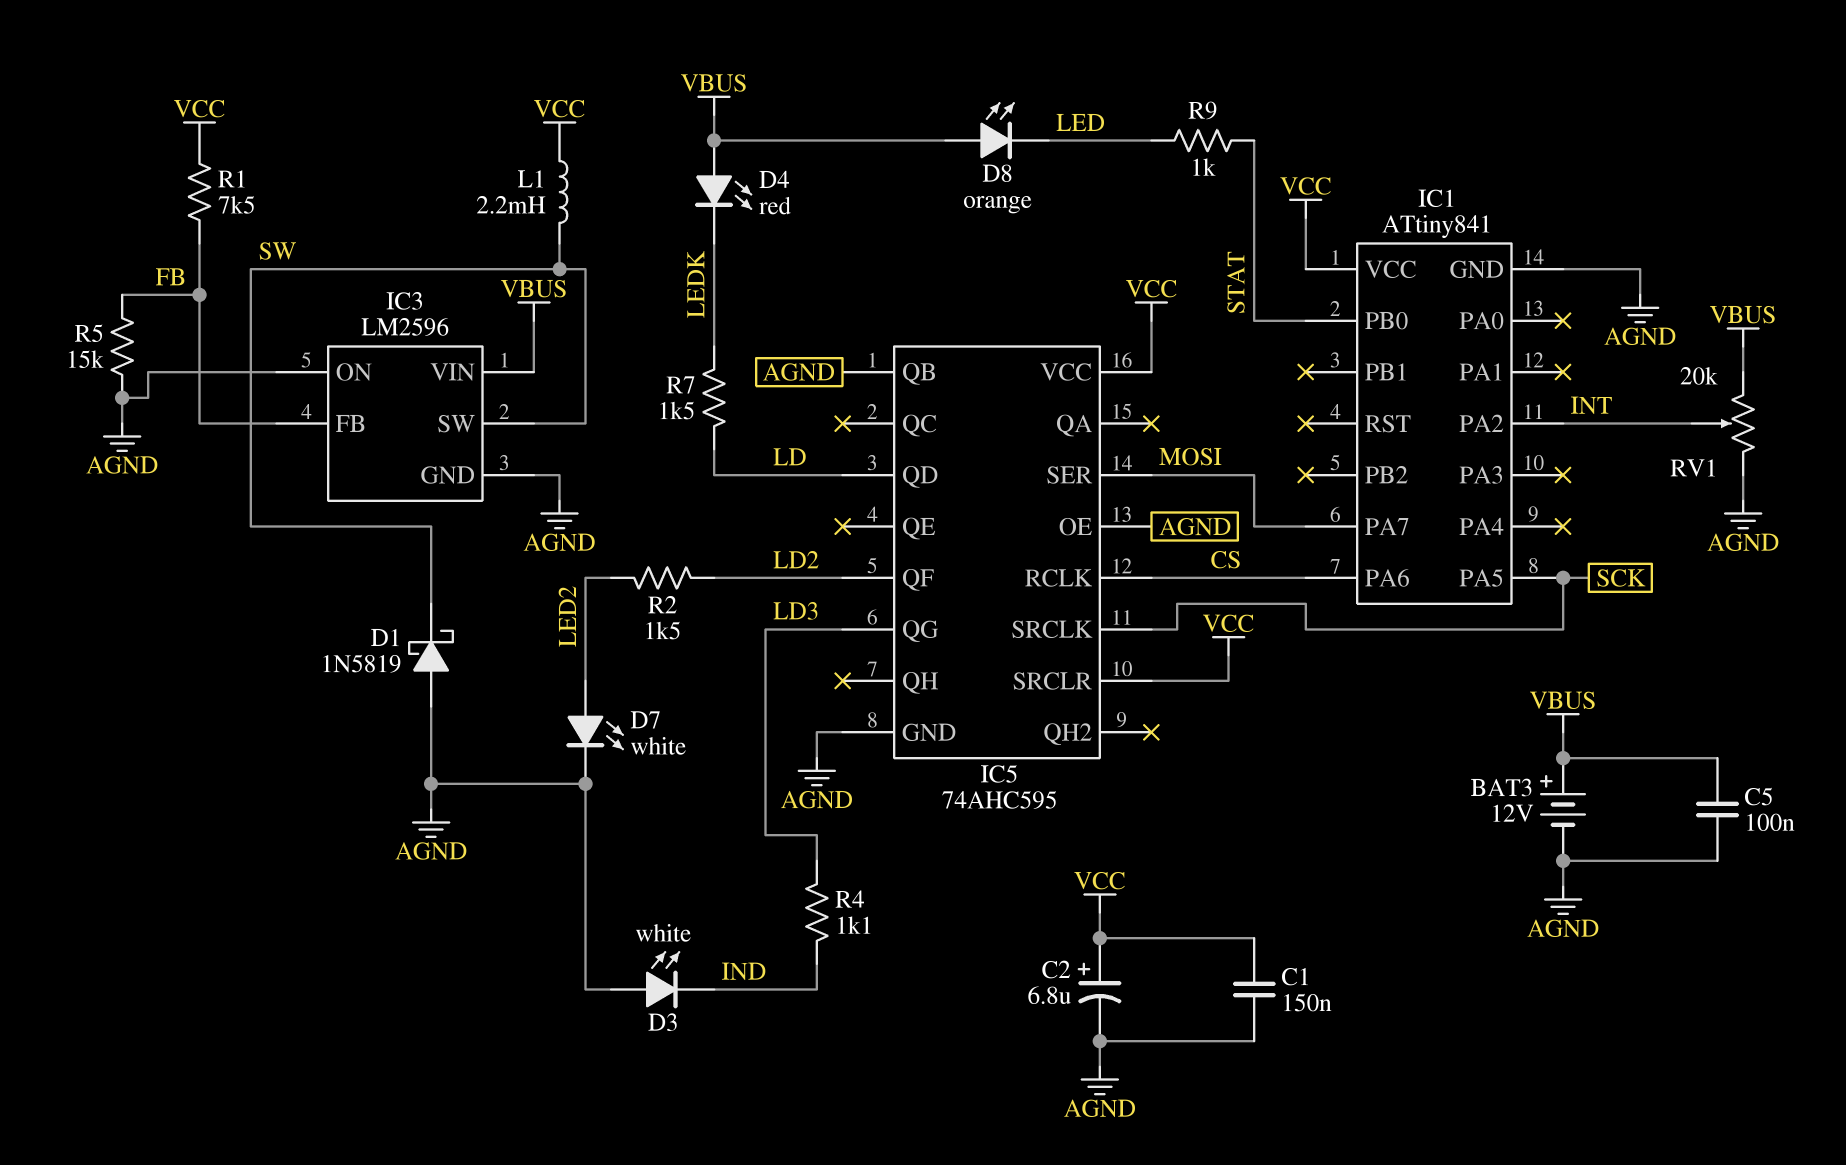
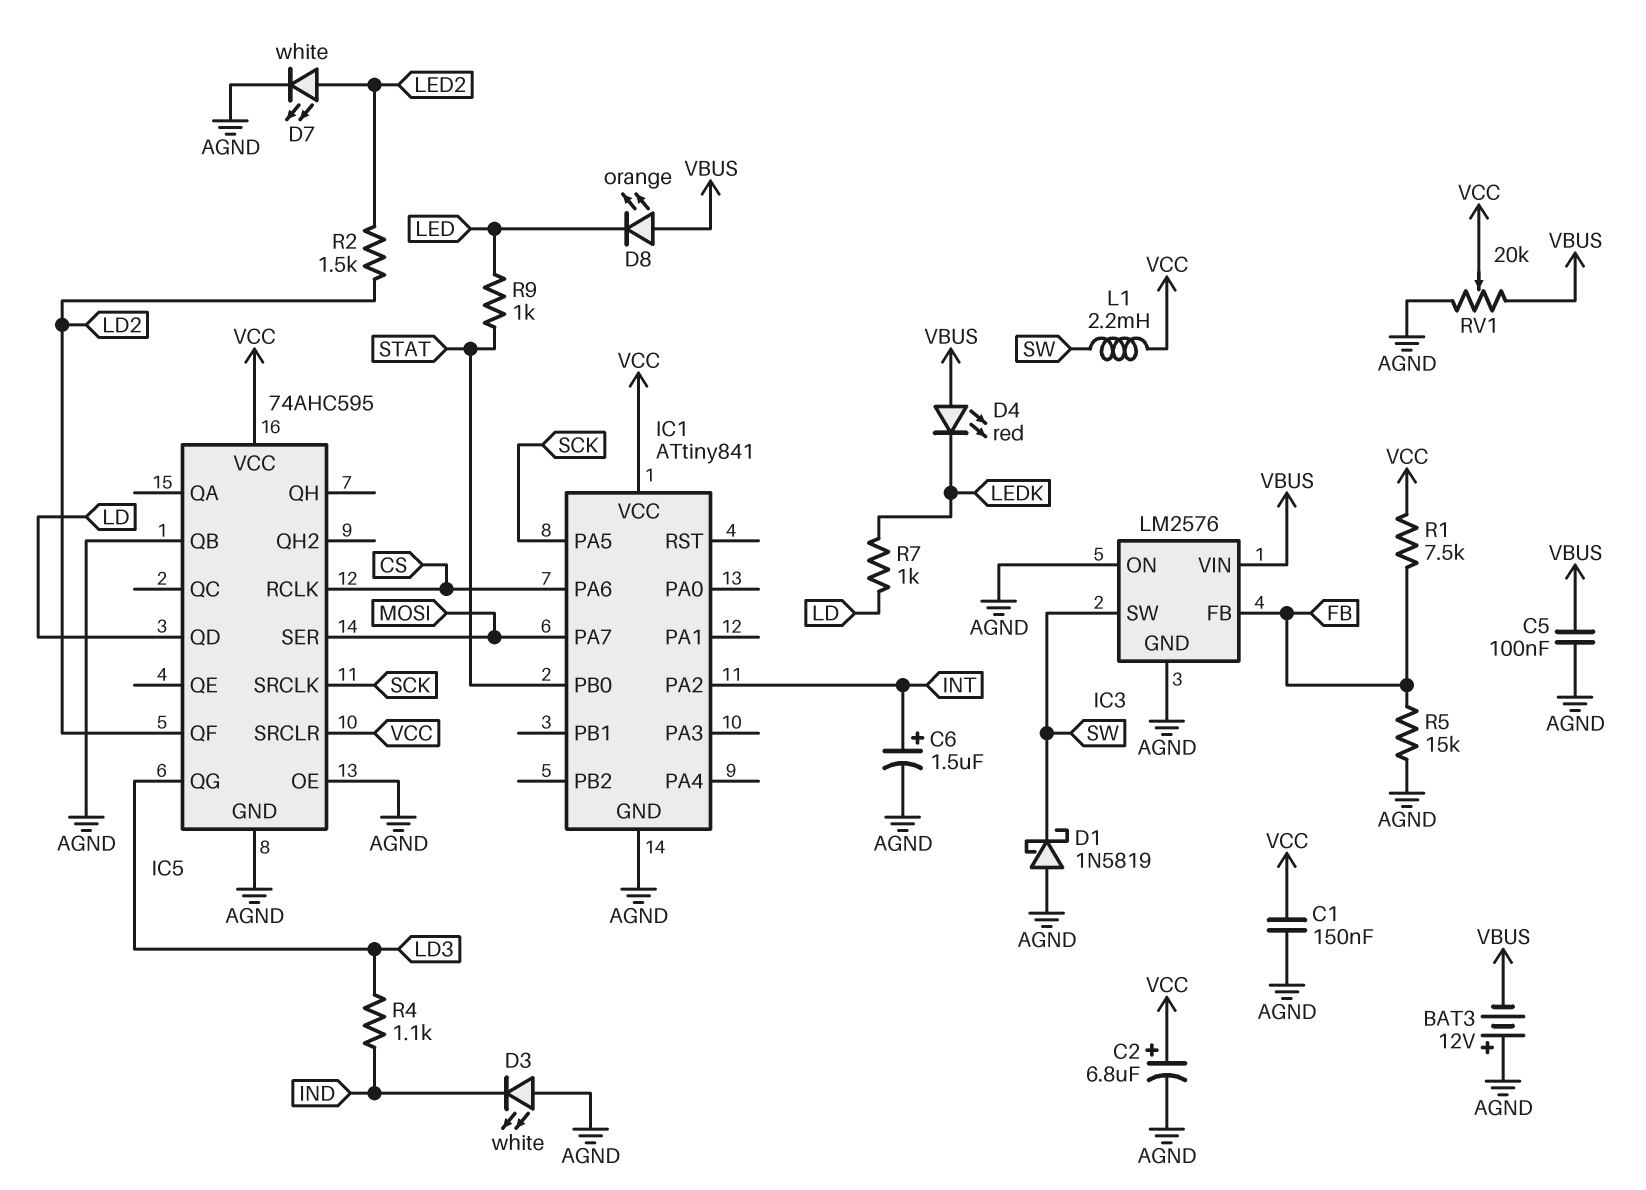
BAT3: 12V (plus VBUS, minus AGND) -> 12V (plus AGND, minus VBUS)
C6: none -> 1.5uF (plus INT, minus AGND)
IC3: LM2596 -> LM2576
R7: 1.5k (LD, LEDK) -> 1k (LD, LEDK)
RV1: 20k (AGND, VBUS, wiper INT) -> 20k (AGND, VBUS, wiper VCC)

